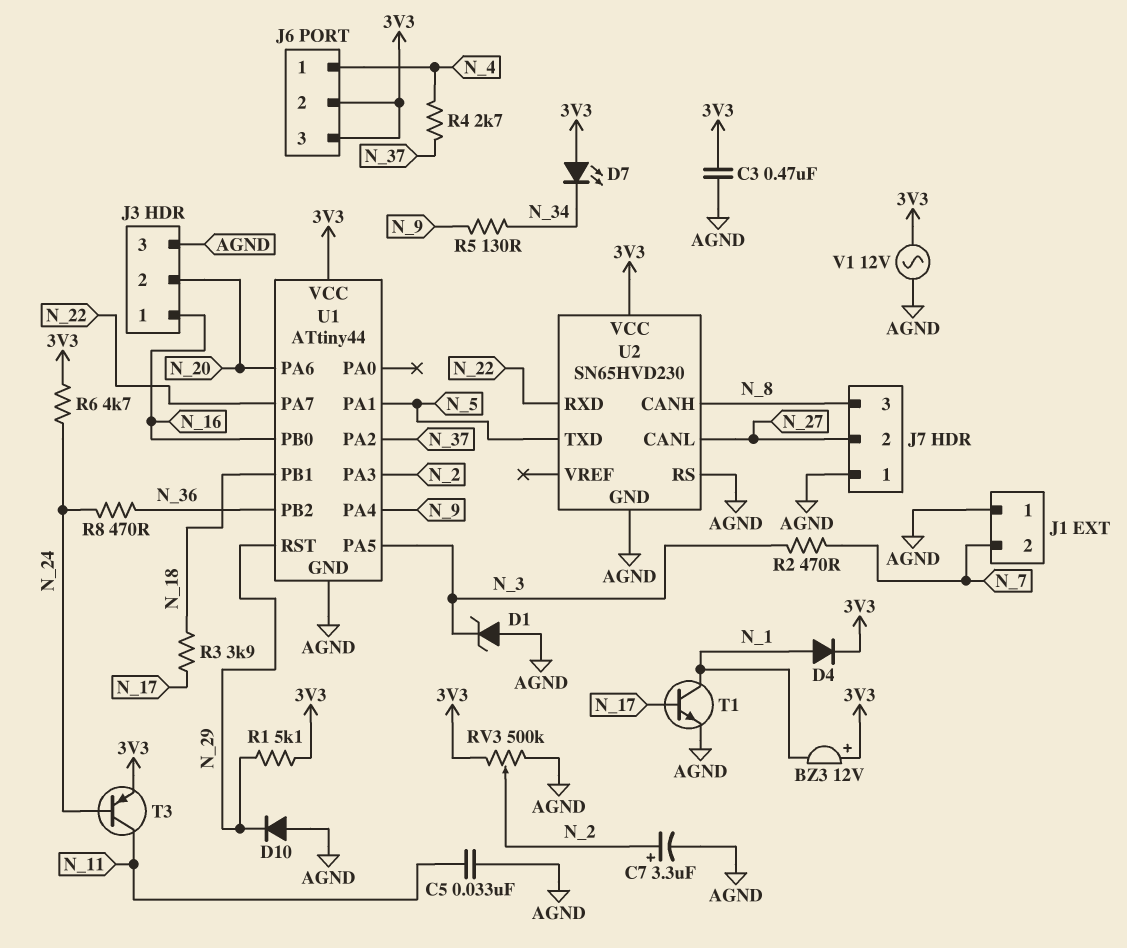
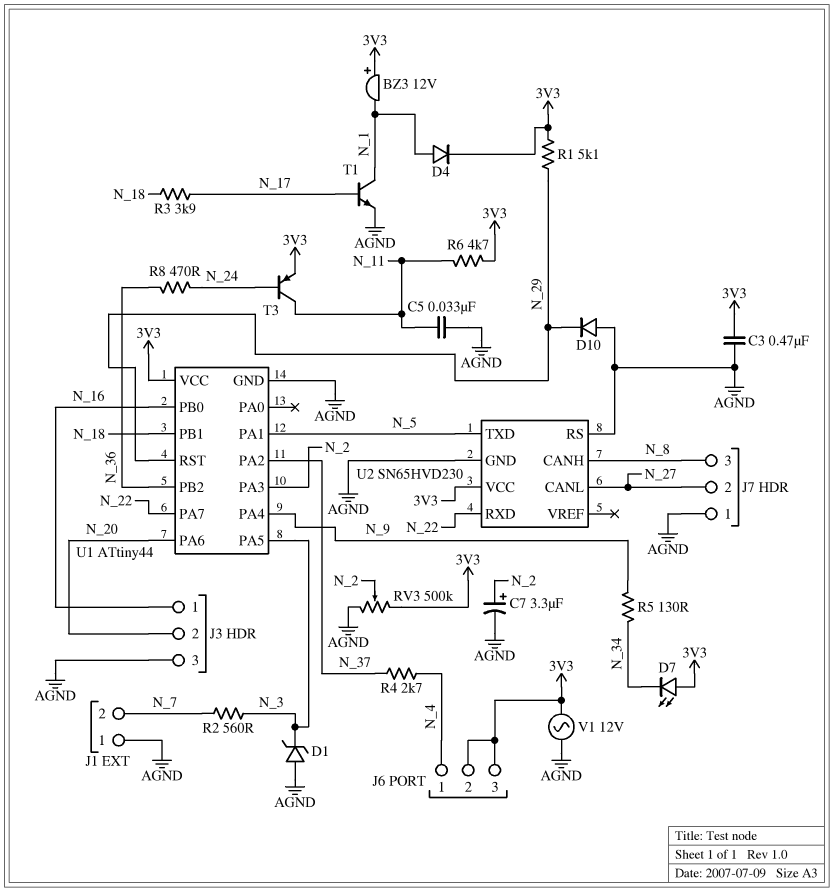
R2: 470 (N_3, N_7) -> 560 (N_3, N_7)
R6: 4.7k (3V3, N_24) -> 4.7k (3V3, N_11)

